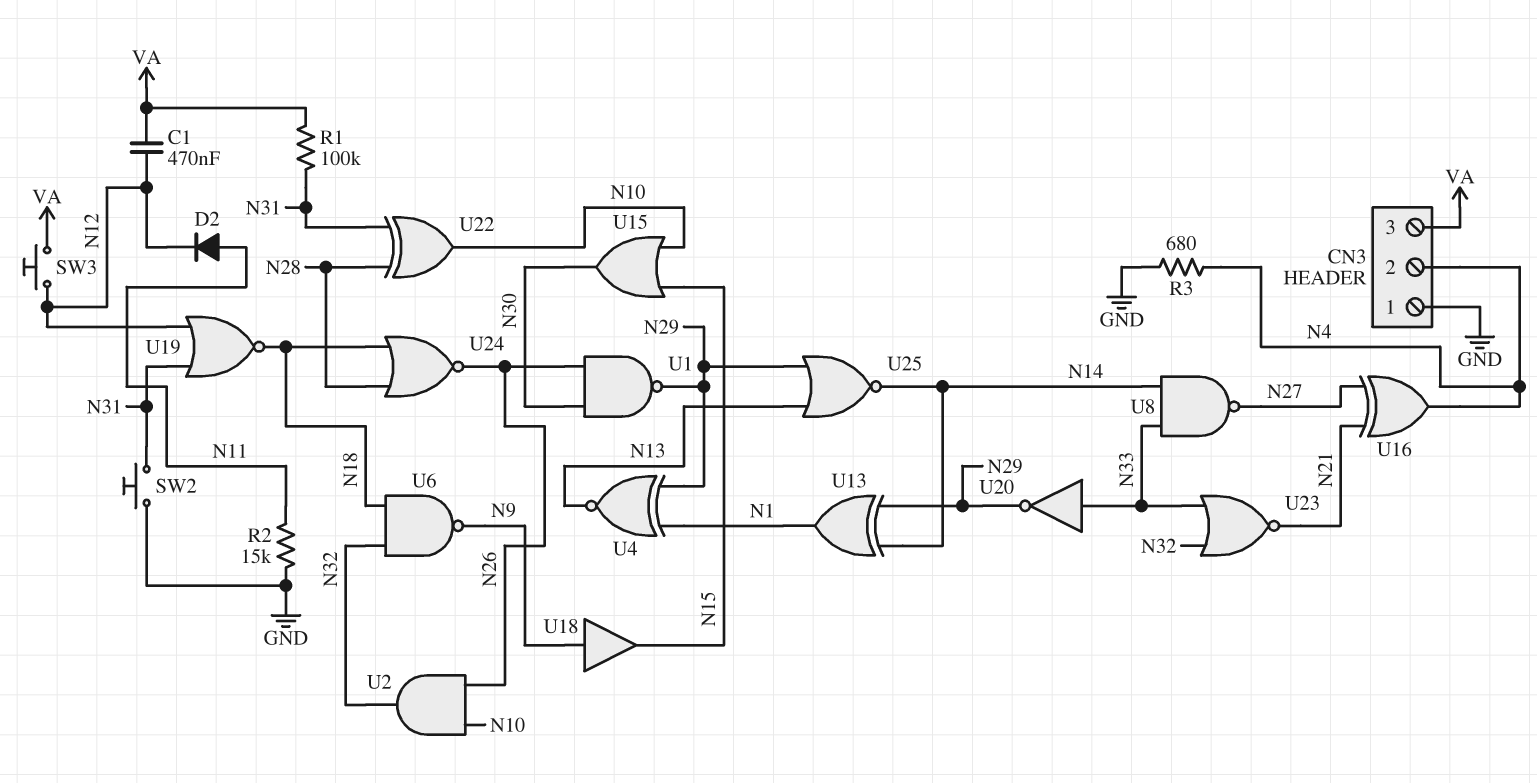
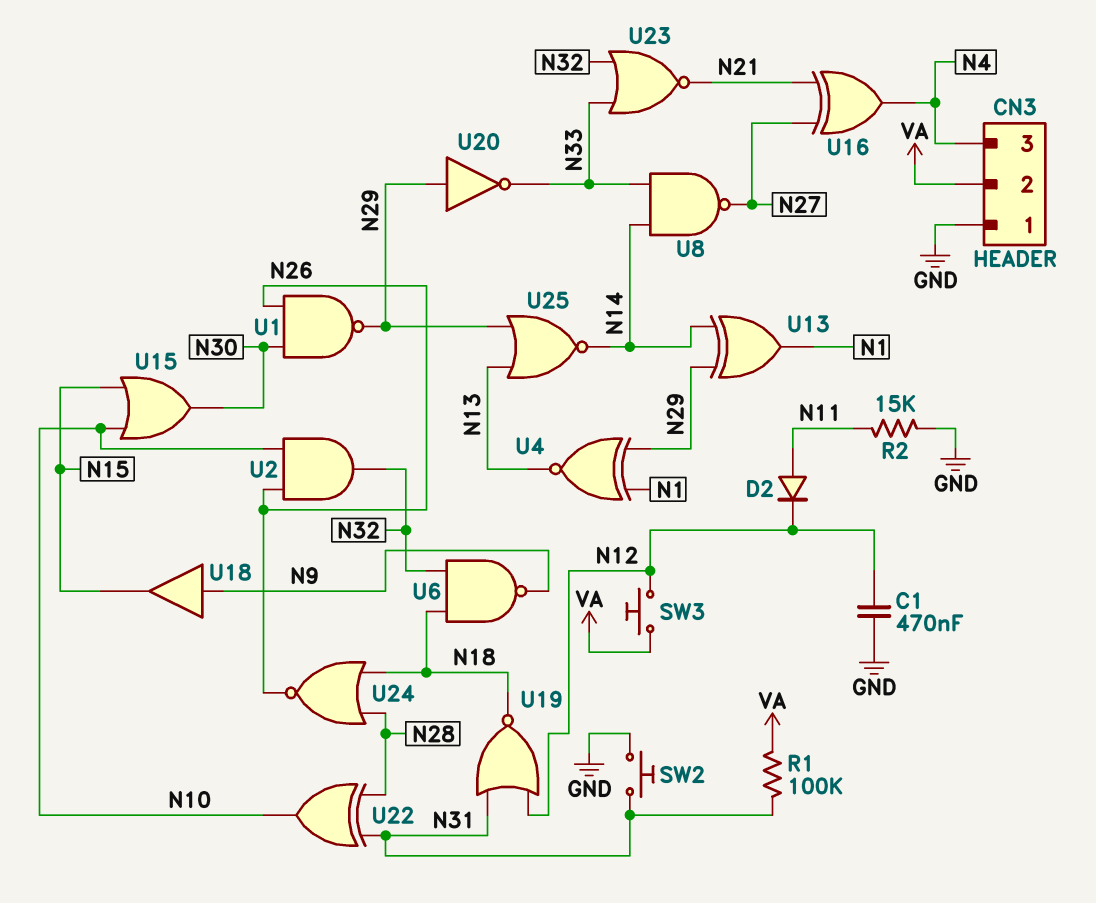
C1: 470nF (N12, VA) -> 470nF (GND, N12)
CN3 pin 2: N4 -> VA
CN3 pin 3: VA -> N4
R3: 680 (GND, N4) -> none
U20: NOT (in N33, out N29) -> NOT (in N29, out N33)

